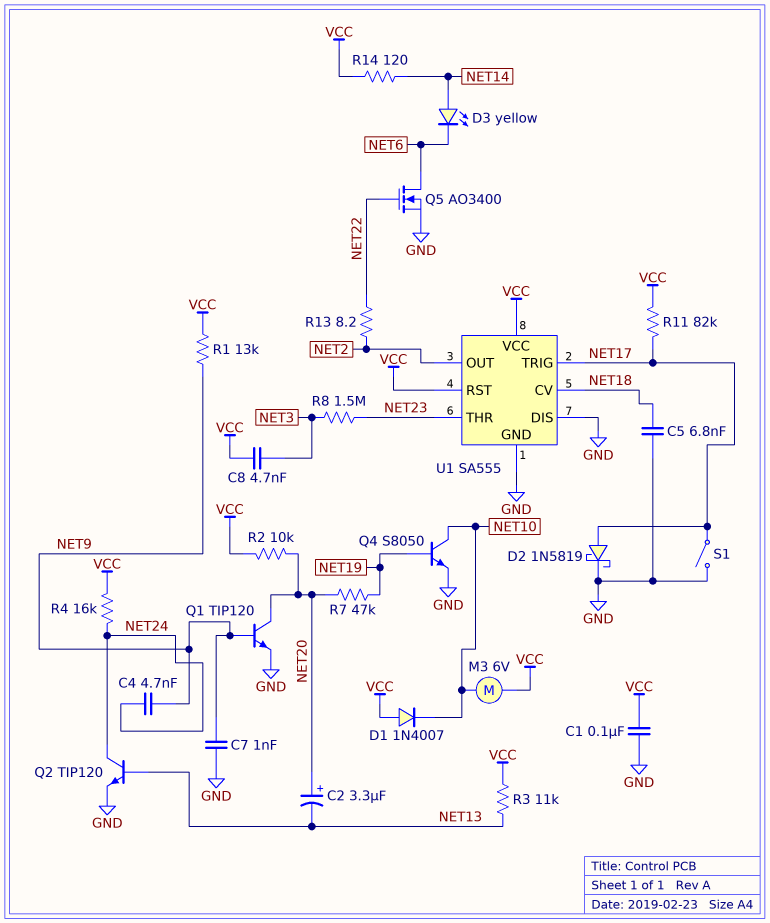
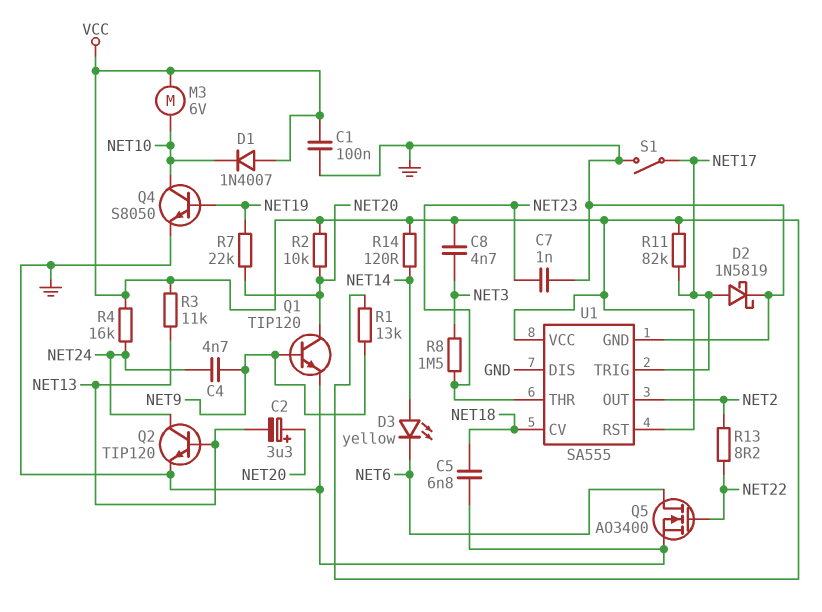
C7: 1nF (GND, NET9) -> 1nF (GND, NET23)
R7: 47k (NET19, NET20) -> 22k (NET19, NET20)

